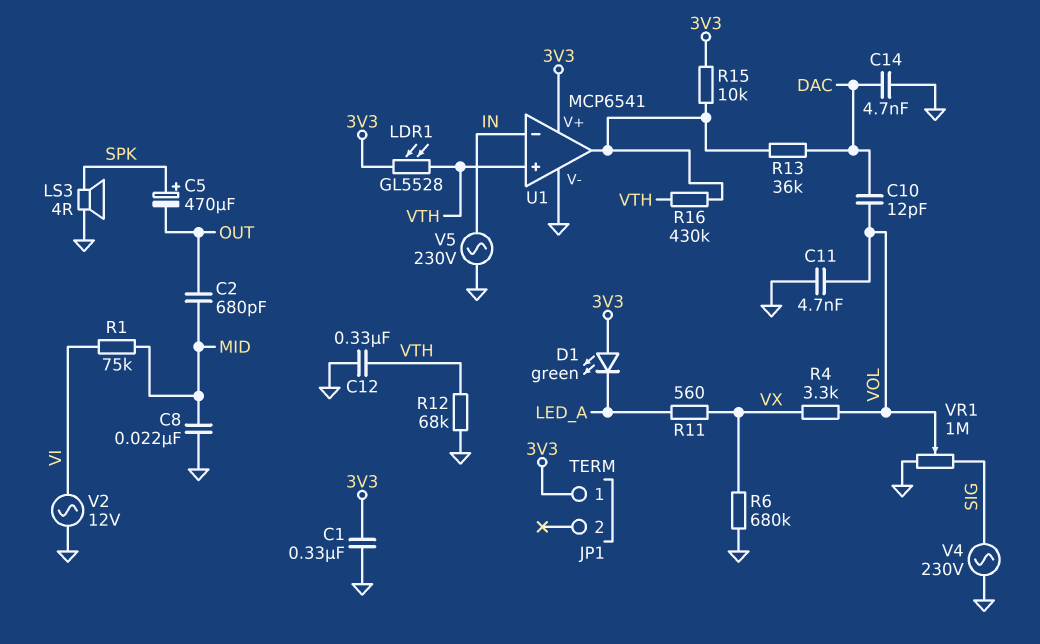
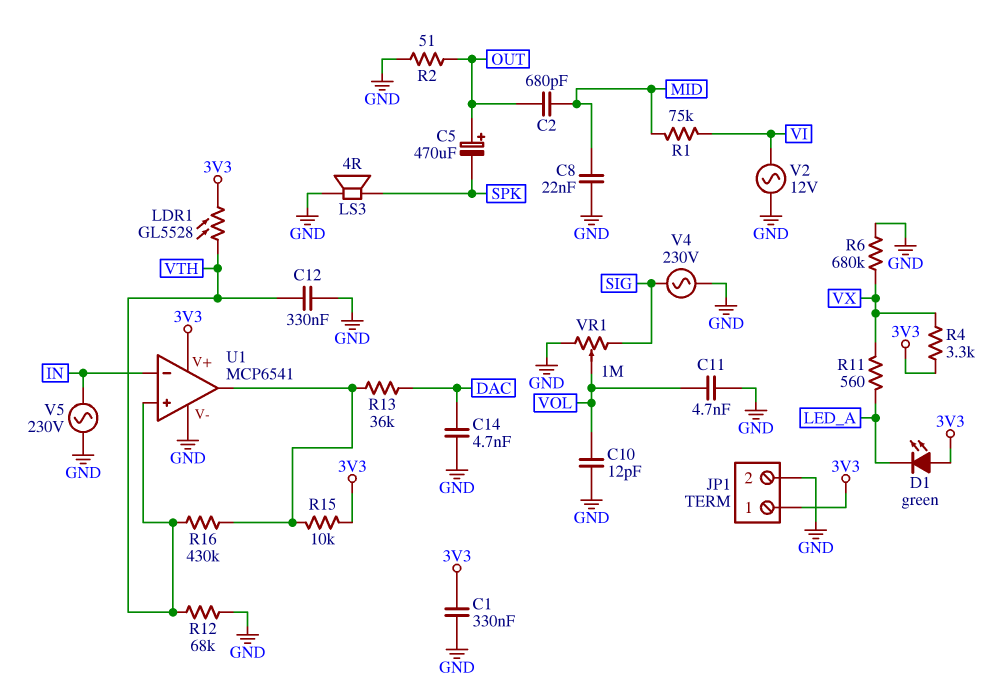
C5: 470uF (plus SPK, minus OUT) -> 470uF (plus OUT, minus SPK)
C10: 12pF (DAC, VOL) -> 12pF (GND, VOL)
JP1 pin 2: none -> GND
R2: none -> 51 (GND, OUT)
R4: 3.3k (VOL, VX) -> 3.3k (3V3, VX)

